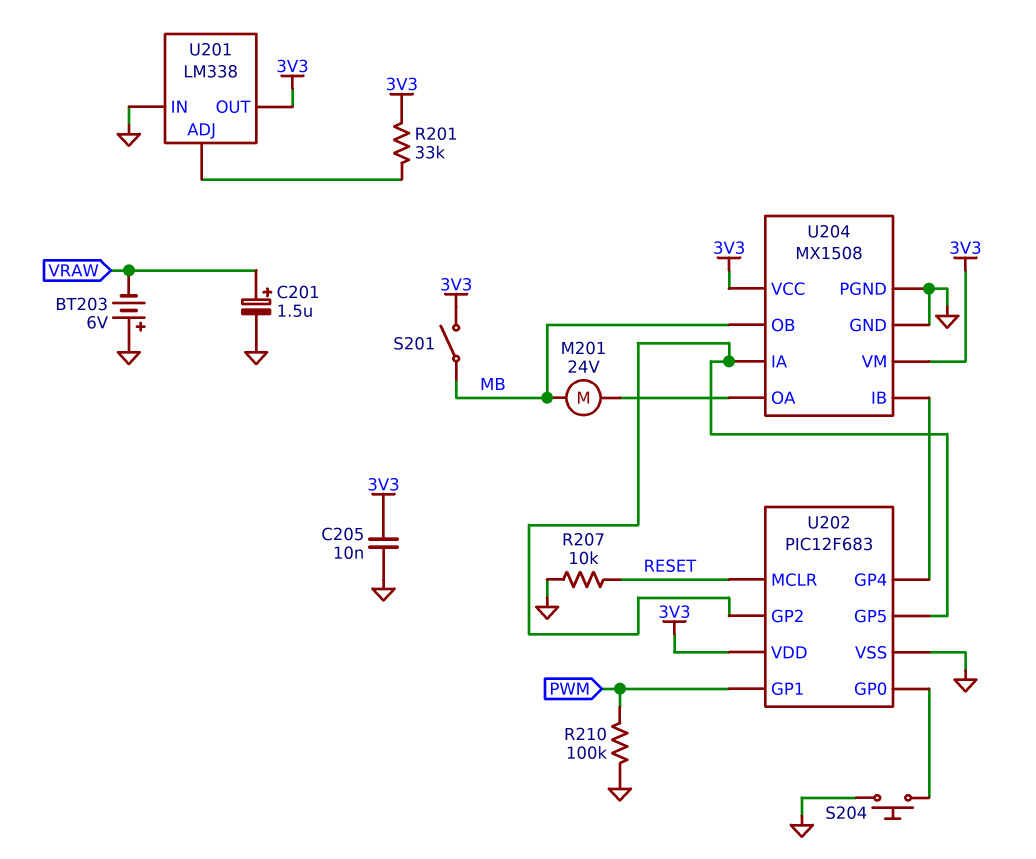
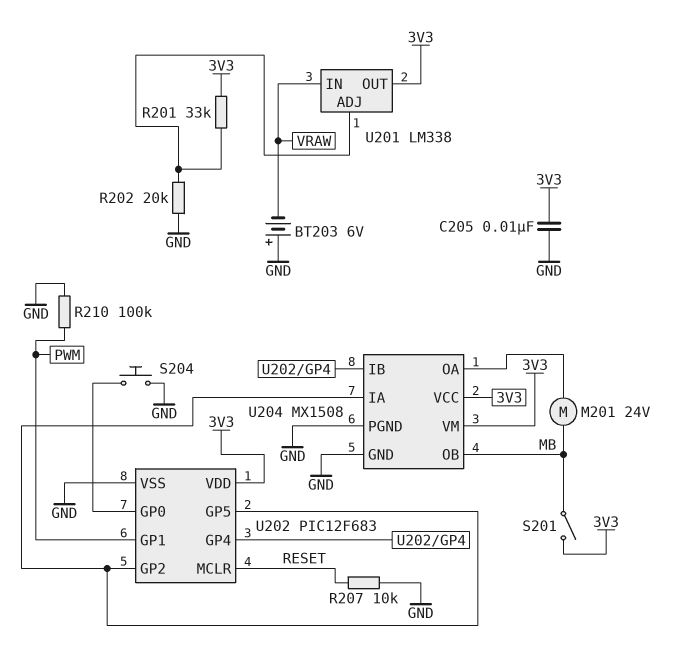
C201: 1.5uF (plus VRAW, minus GND) -> none
R202: none -> 20k (GND, U201/ADJ)
U201 pin IN: GND -> VRAW

